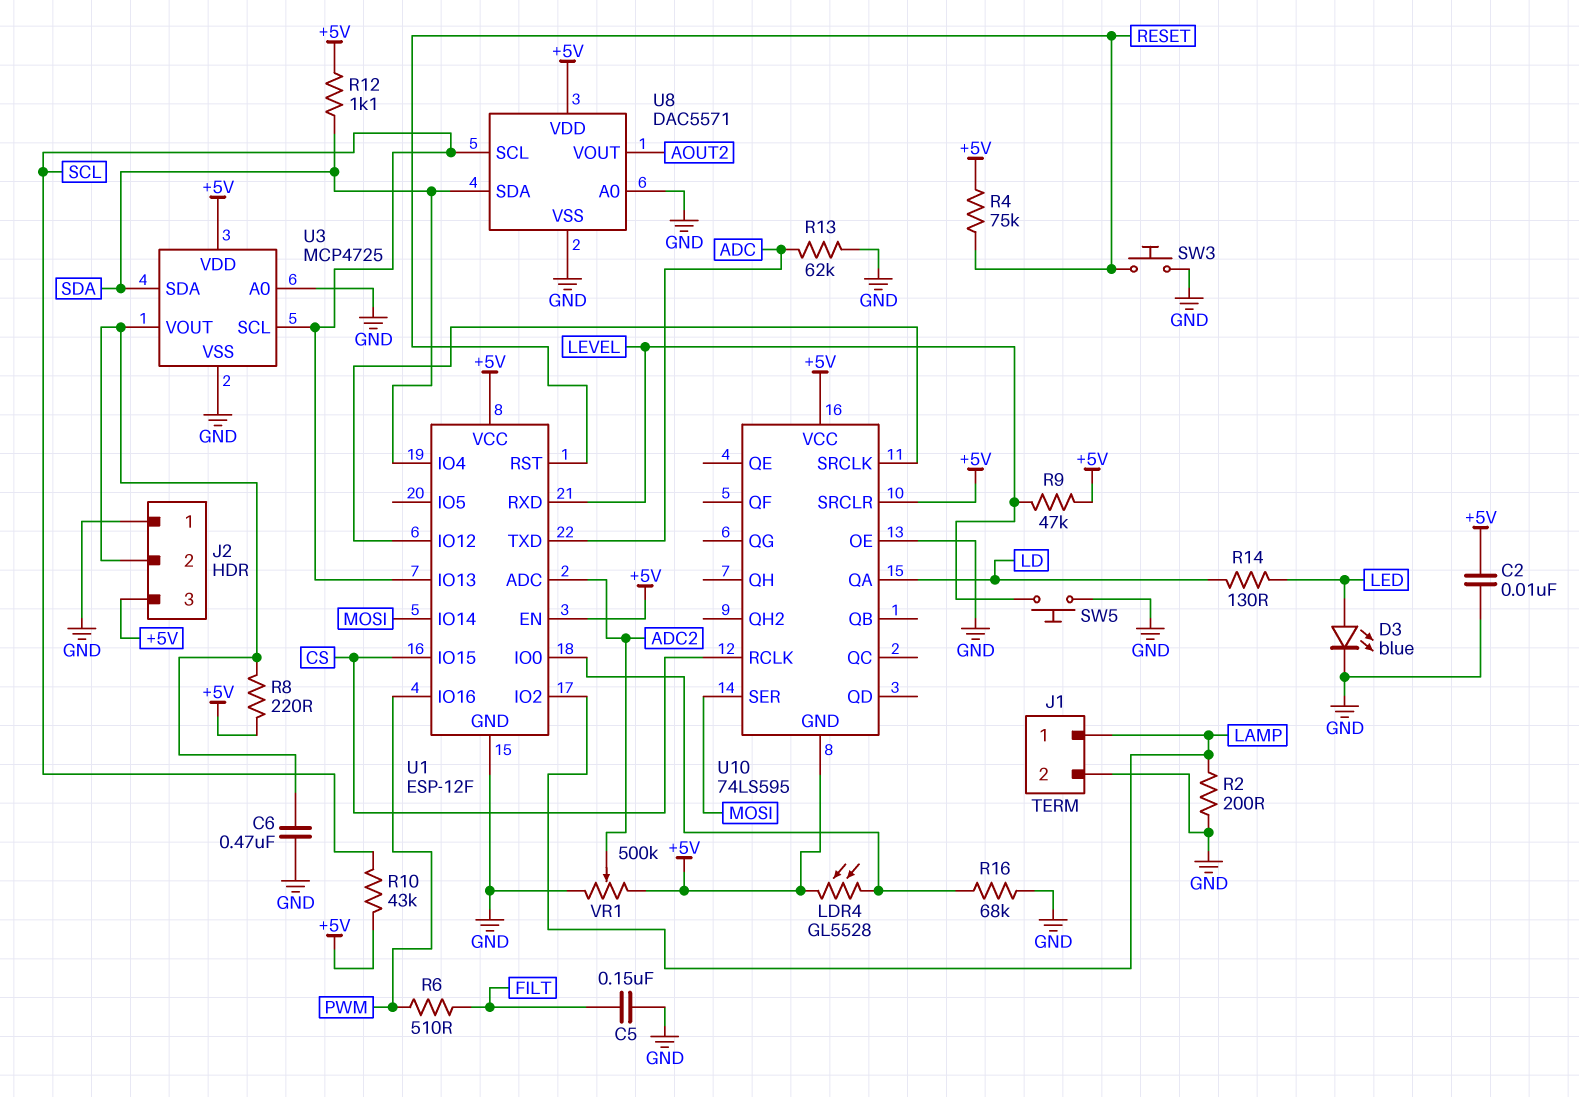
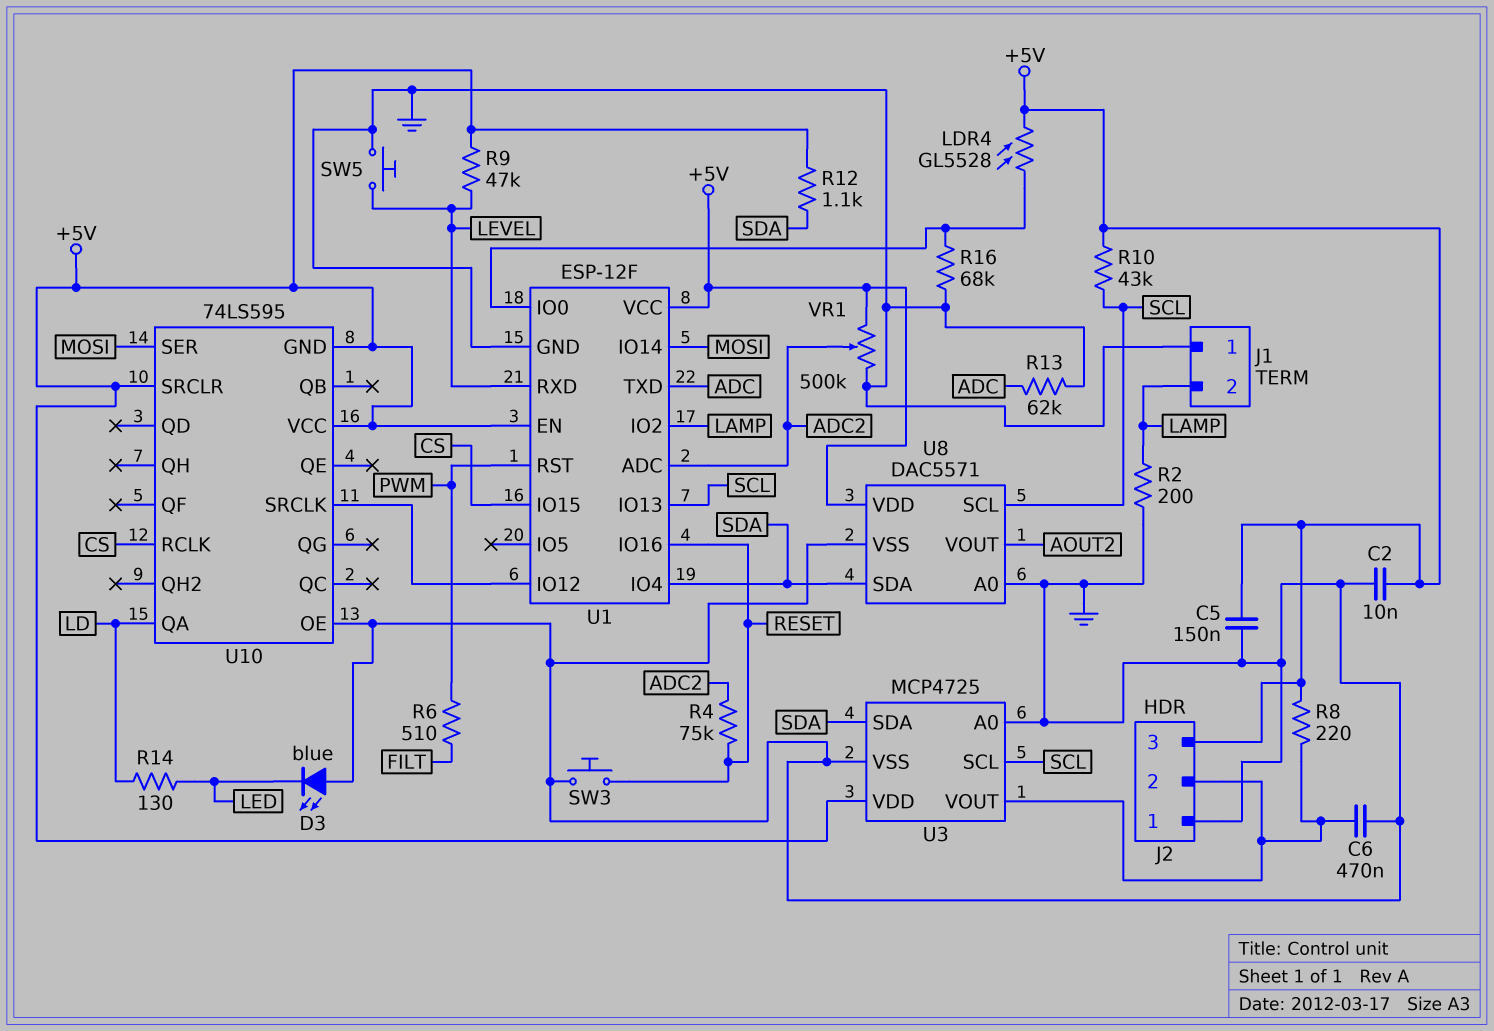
C5: 150nF (FILT, GND) -> 150nF (+5V, GND)
D3: LED blue (A LED, K GND) -> LED blue (A GND, K LED)
J1 pin 1: LAMP -> GND
J1 pin 2: GND -> LAMP
R4: 75k (+5V, RESET) -> 75k (ADC2, RESET)
U1 pin IO16: PWM -> RESET
U1 pin RST: RESET -> PWM

